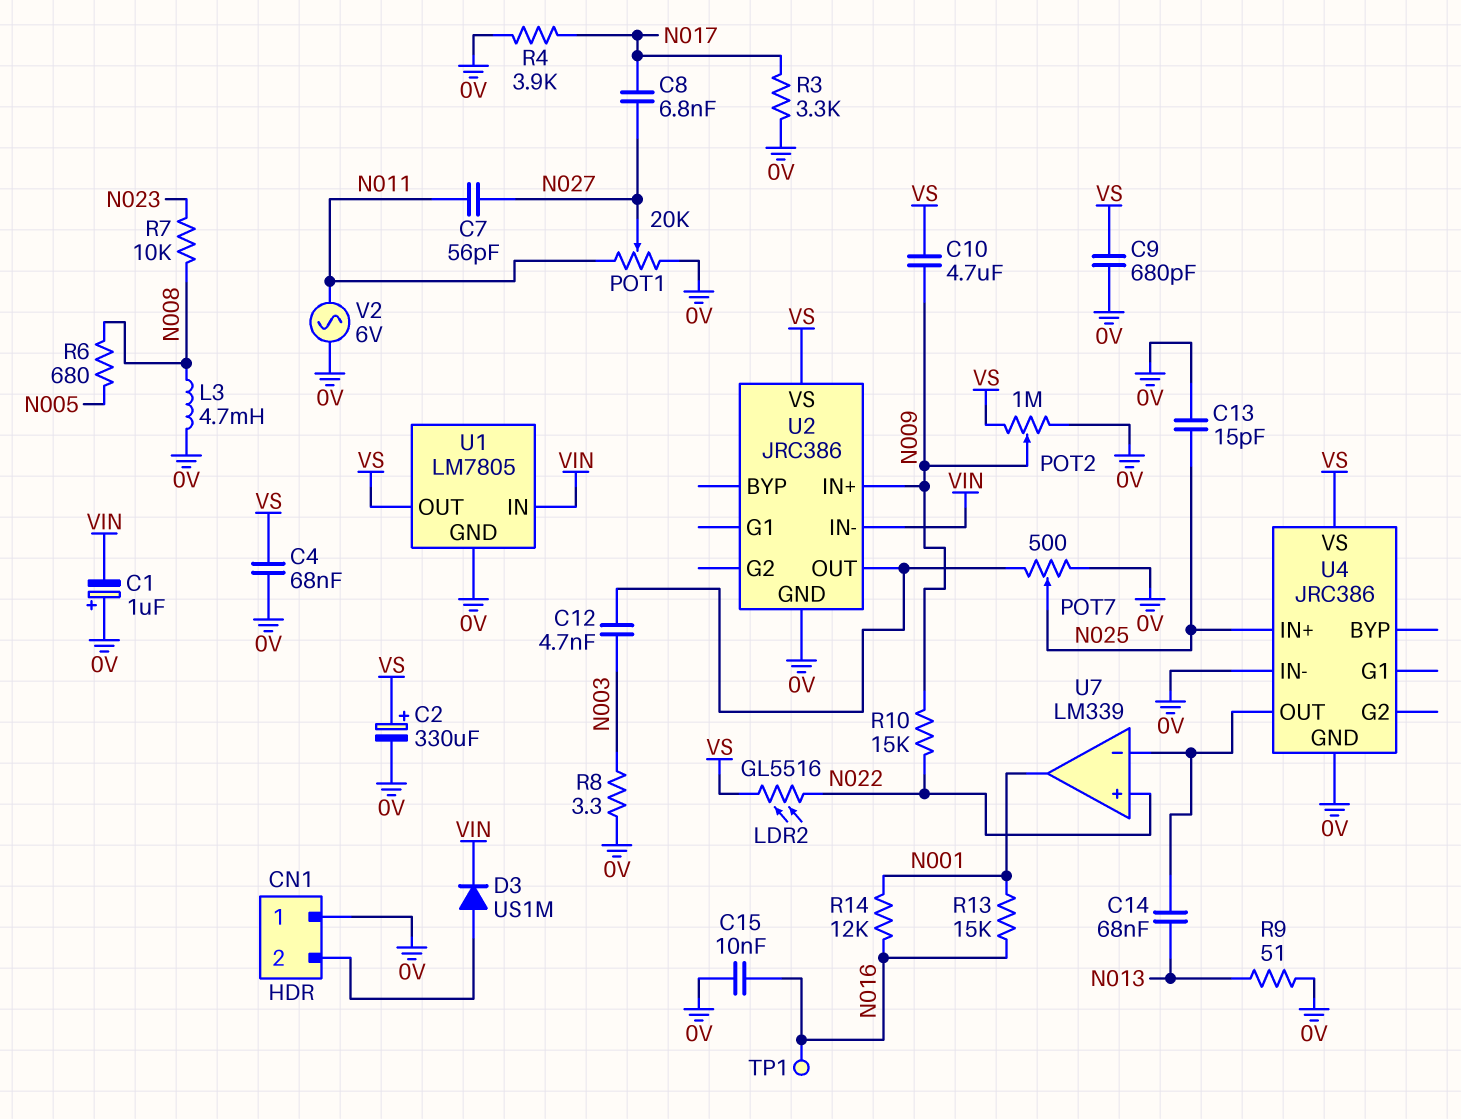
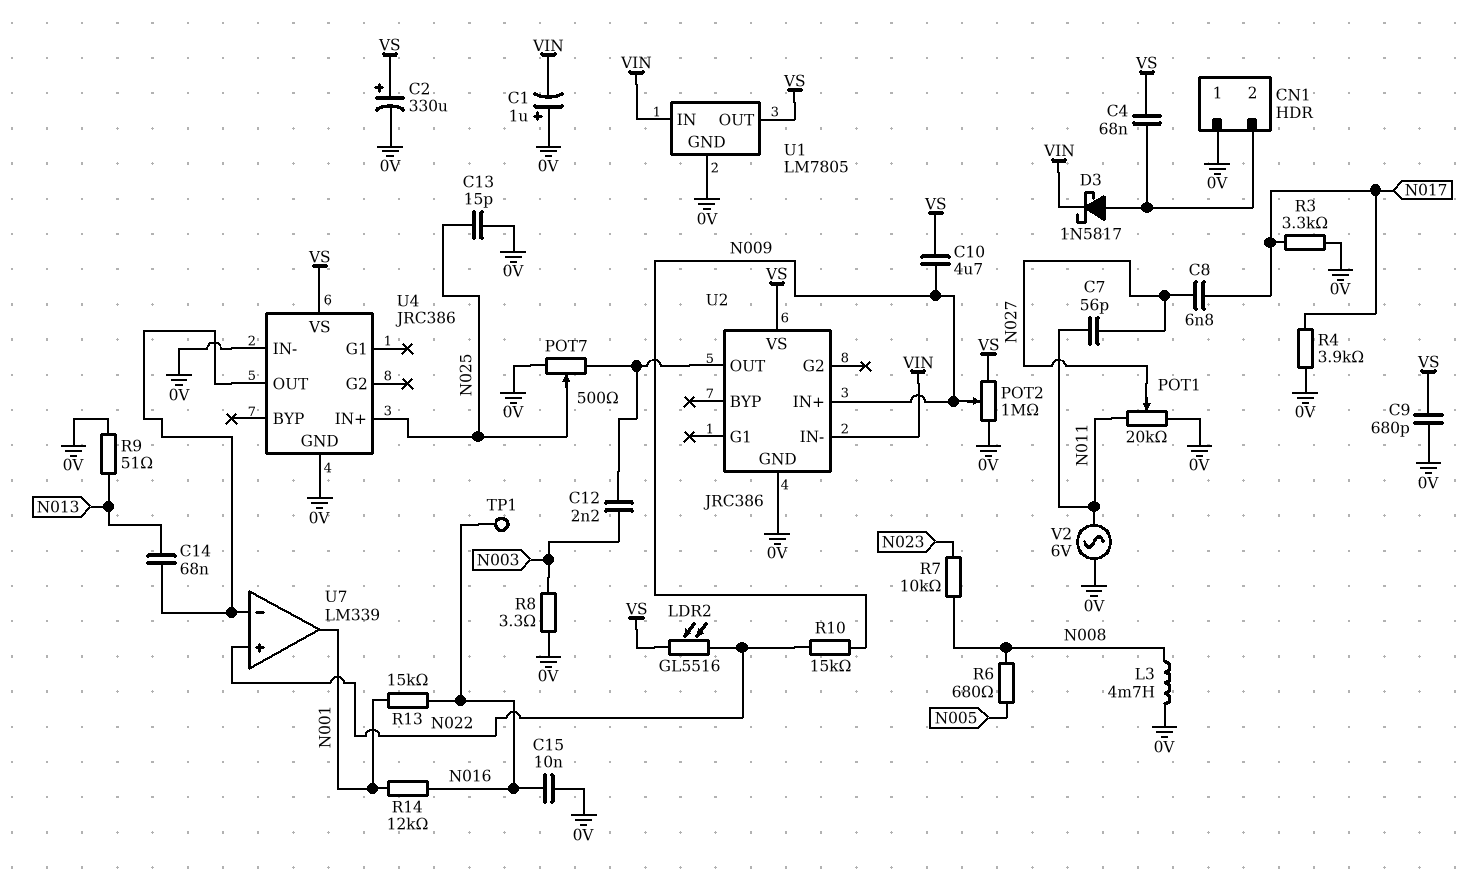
C4: 68nF (0V, VS) -> 68nF (CN1/2, VS)
C12: 4.7nF (N003, U2/OUT) -> 2.2nF (N003, U2/OUT)
D3: diode US1M (A CN1/2, K VIN) -> schottky 1N5817 (A CN1/2, K VIN)

